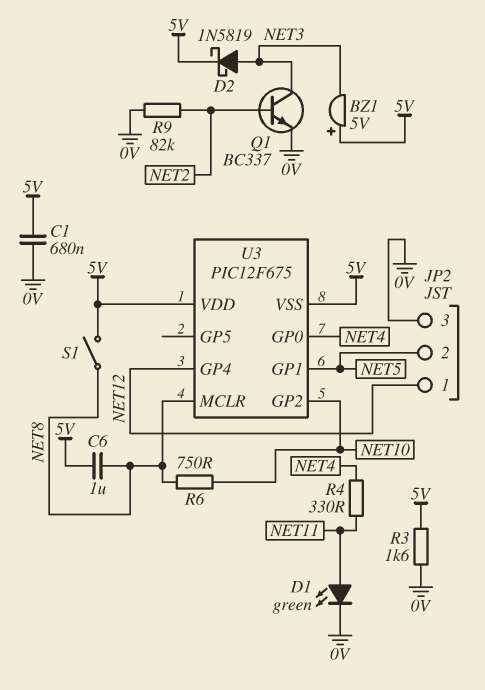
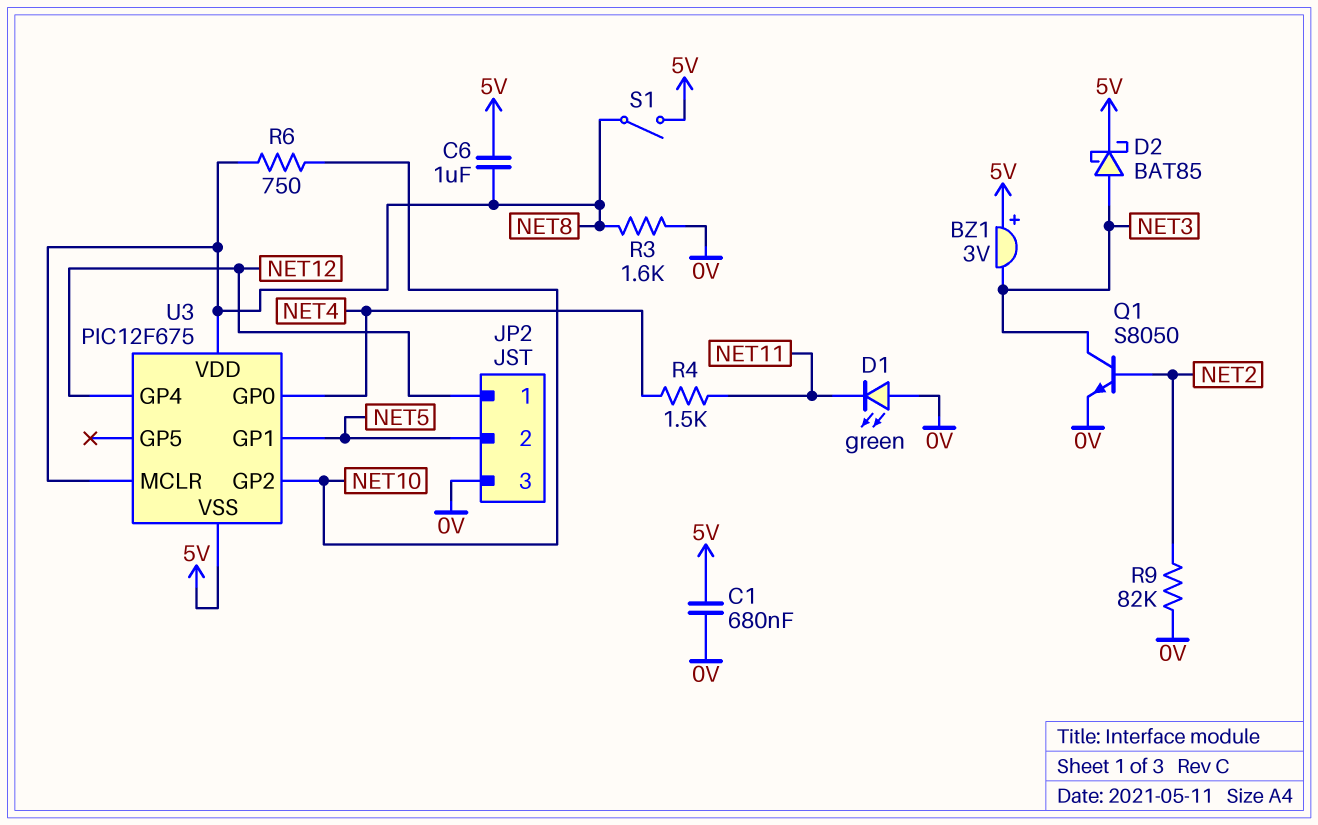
BZ1: buzzer 5V (plus 5V, minus NET3) -> buzzer 3V (plus 5V, minus NET3)
D1: LED green (A NET11, K 0V) -> LED green (A 0V, K NET11)
D2: schottky 1N5819 (A NET3, K 5V) -> schottky BAT85 (A NET3, K 5V)
Q1: NPN BC337 (B NET2, C NET3, E 0V) -> NPN S8050 (B NET2, C NET3, E 0V)
R3: 1.6k (0V, 5V) -> 1.6k (0V, NET8)
R4: 330 (NET4, NET11) -> 1.5k (NET4, NET11)
U3 pin VDD: 5V -> NET8

